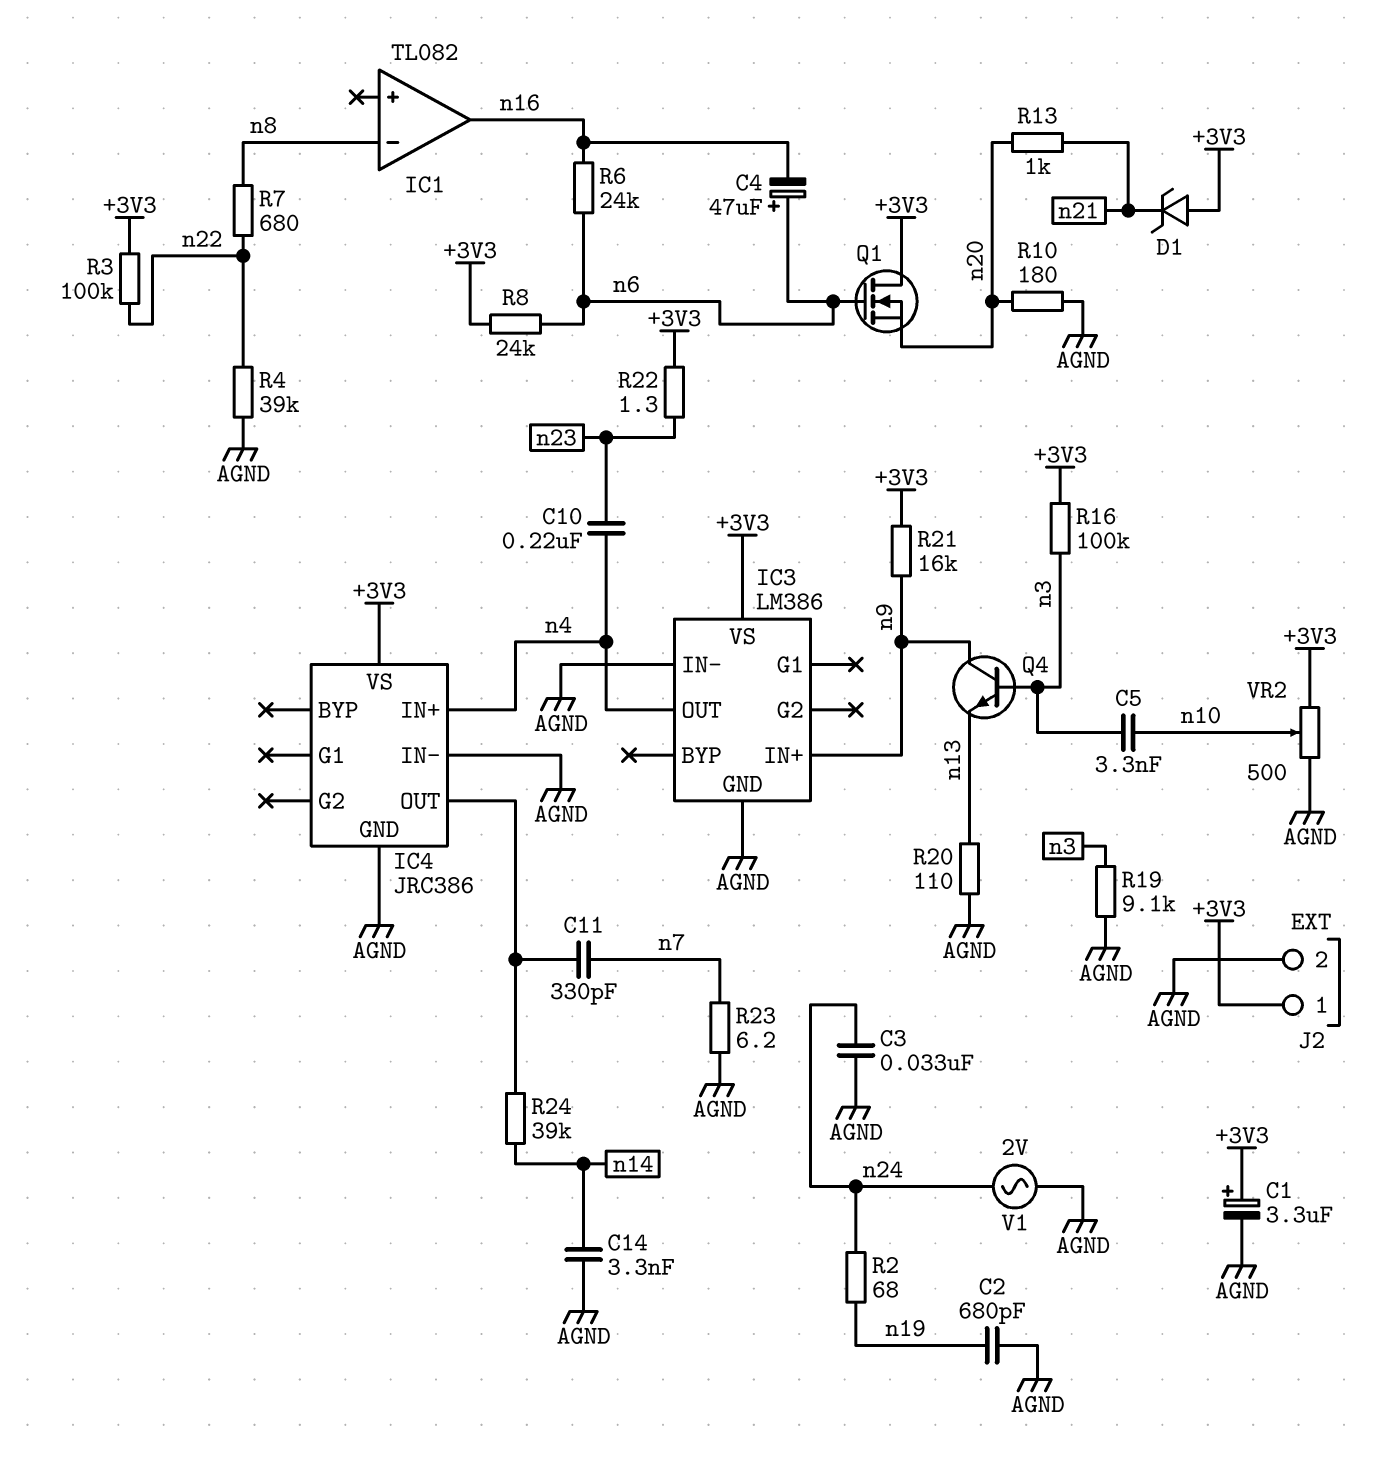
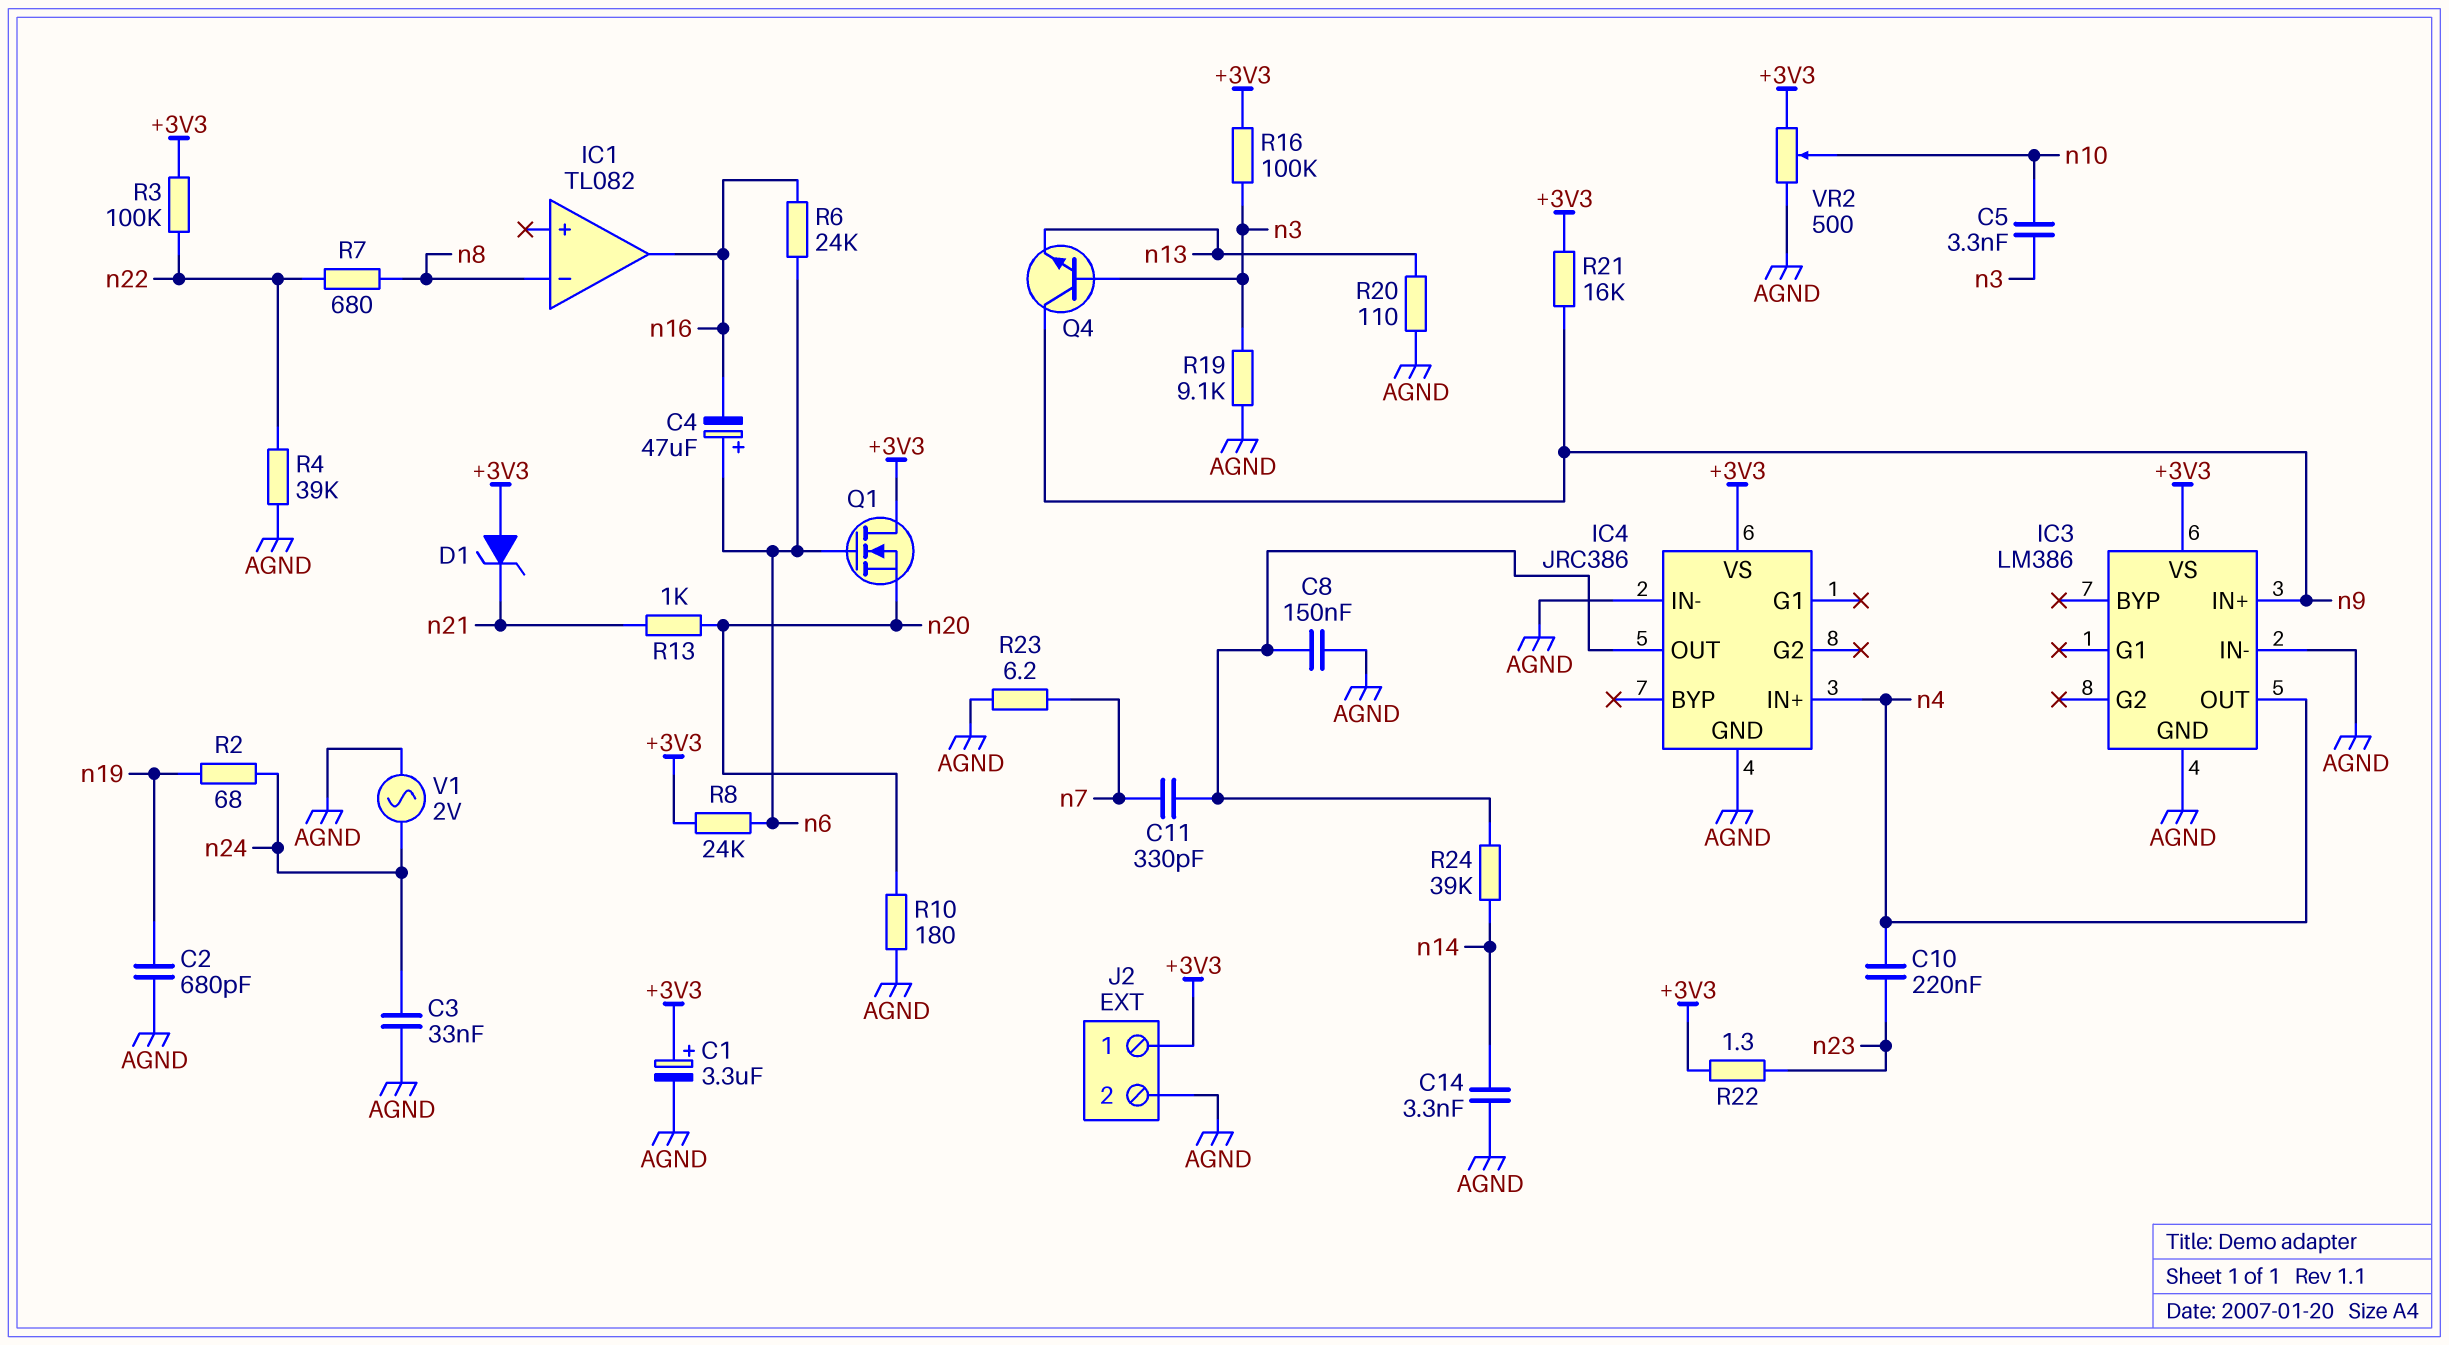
C8: none -> 150nF (AGND, IC4/OUT)

